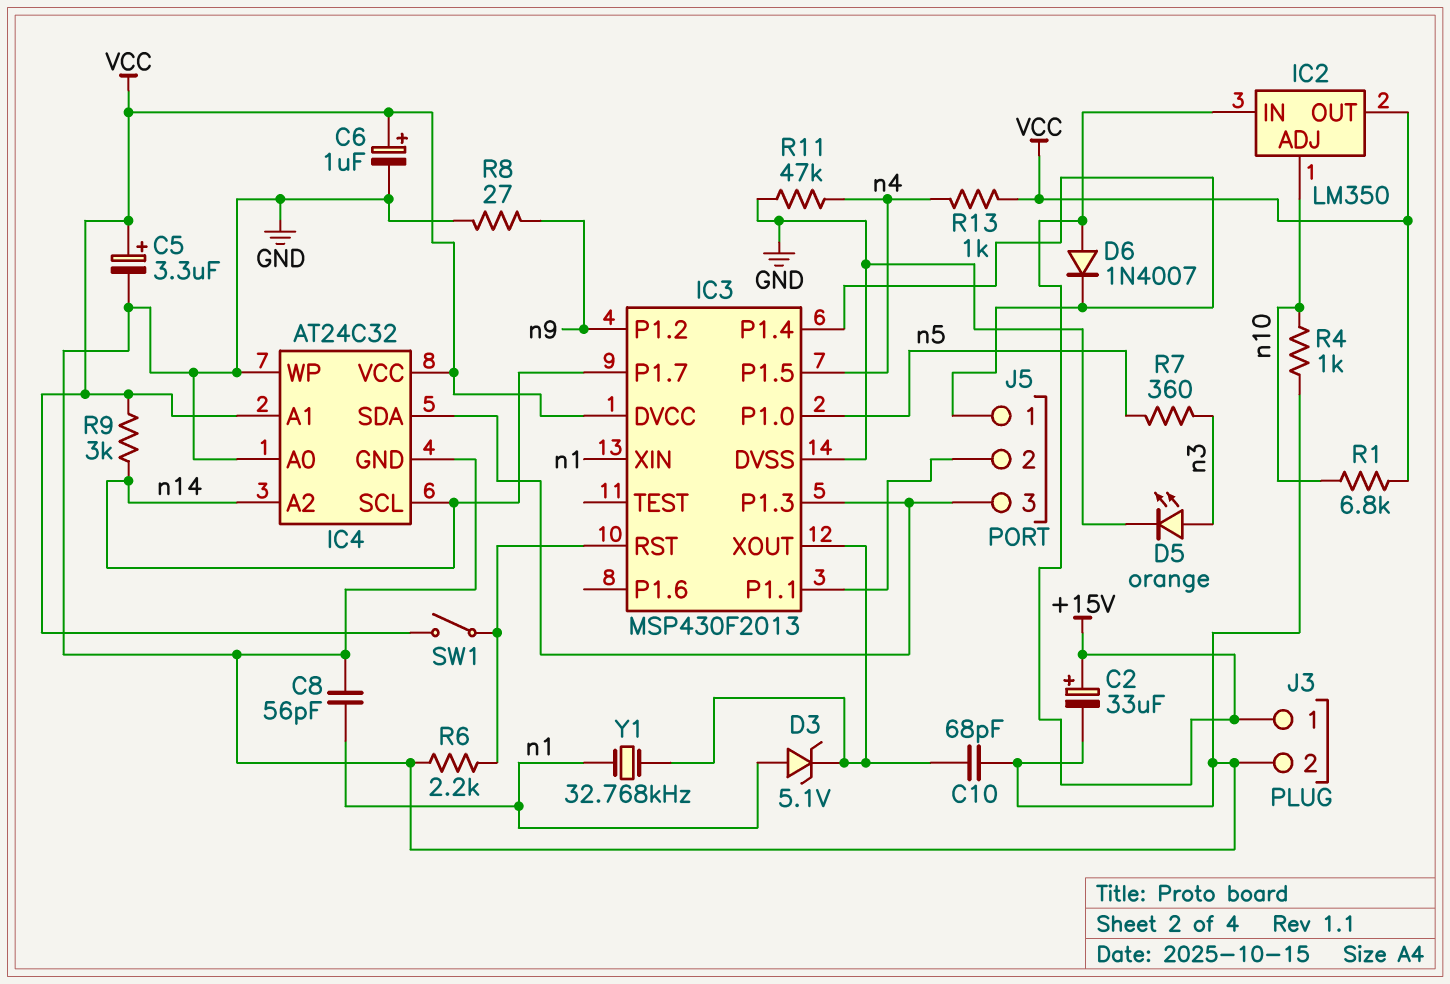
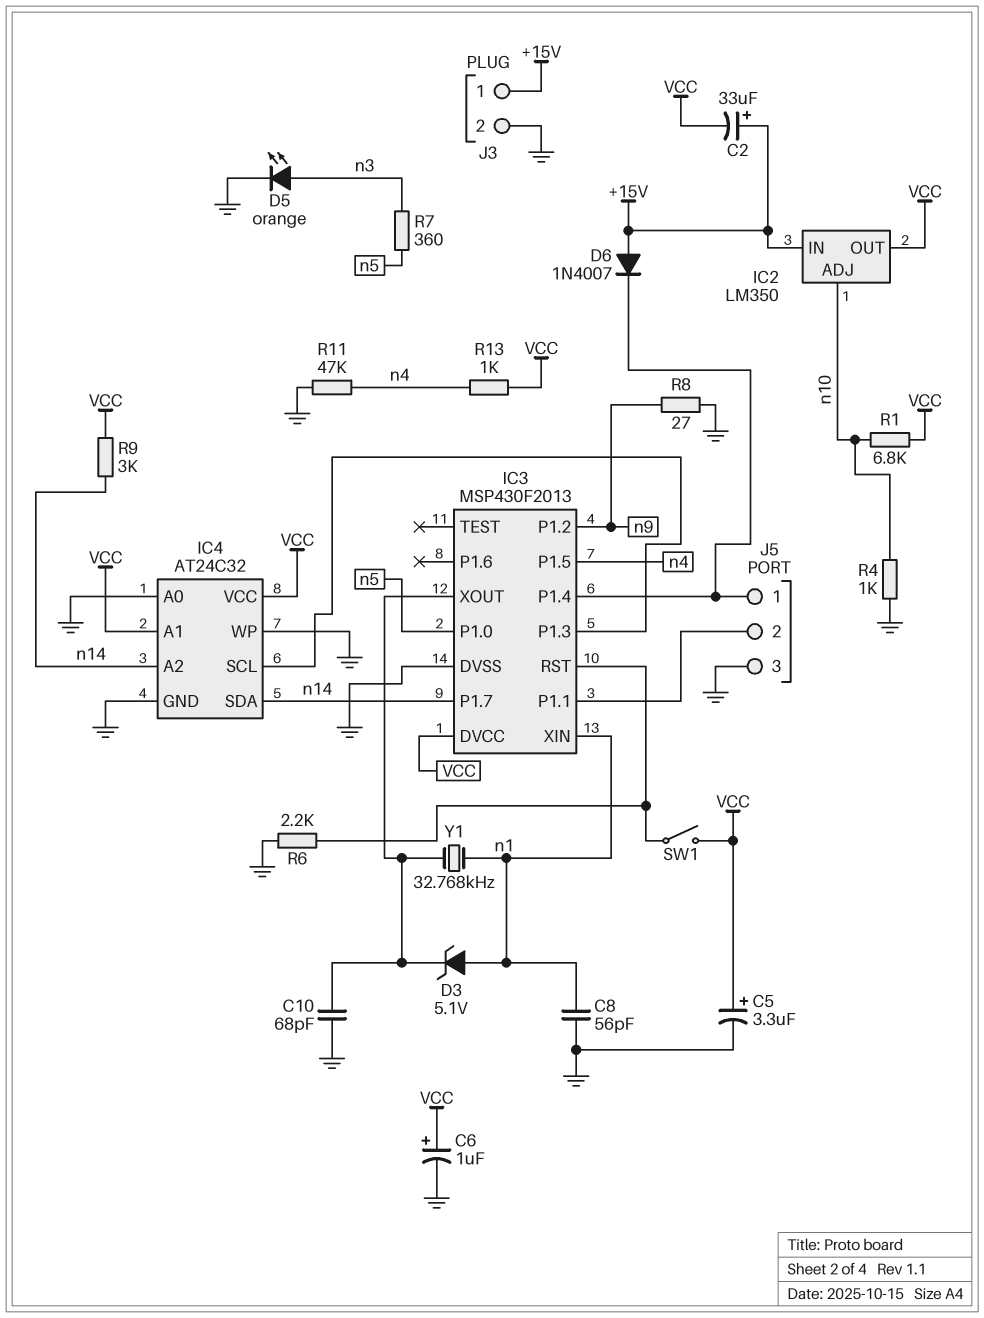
C2: 33uF (plus +15V, minus GND) -> 33uF (plus +15V, minus VCC)
IC4 pin SCL: n14 -> IC3/P1.3
IC4 pin SDA: IC3/P1.3 -> n14
J5 pin 3: IC3/P1.3 -> GND

